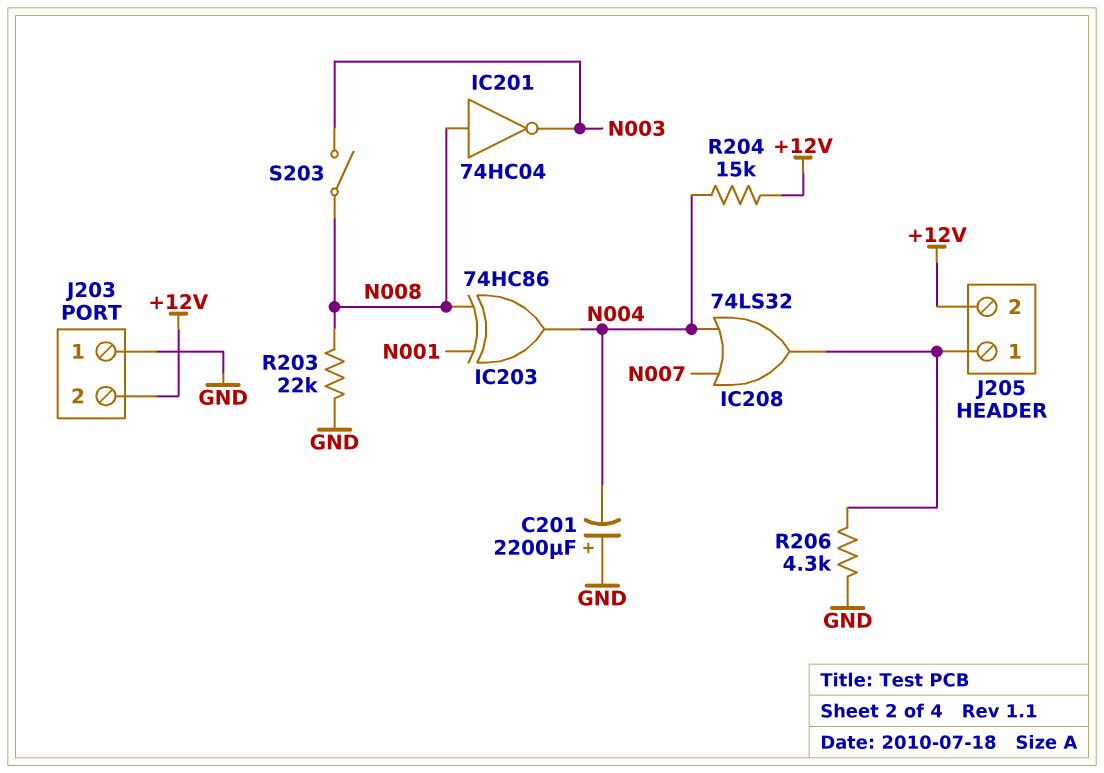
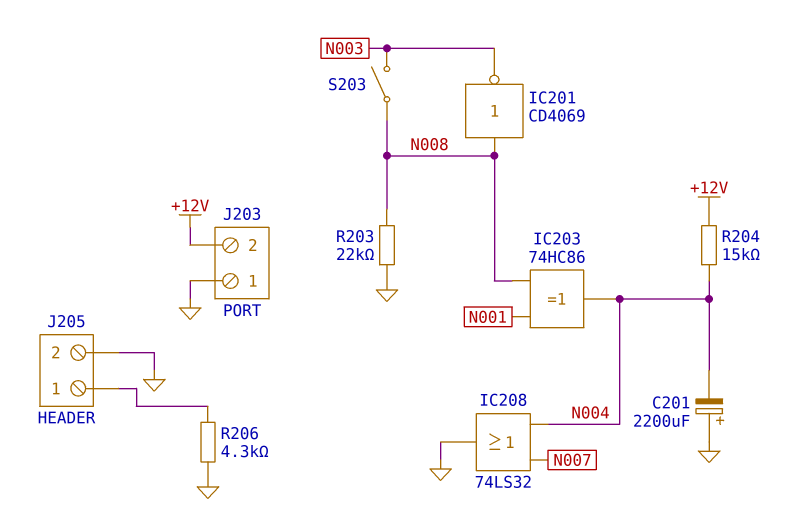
IC201: NOT 74HC04 (in N008, out N003) -> NOT CD4069 (in N008, out N003)
IC208: OR 74LS32 (in N004, in N007, out J205/1) -> OR 74LS32 (in N004, in N007, out GND)
J205 pin 2: +12V -> GND

